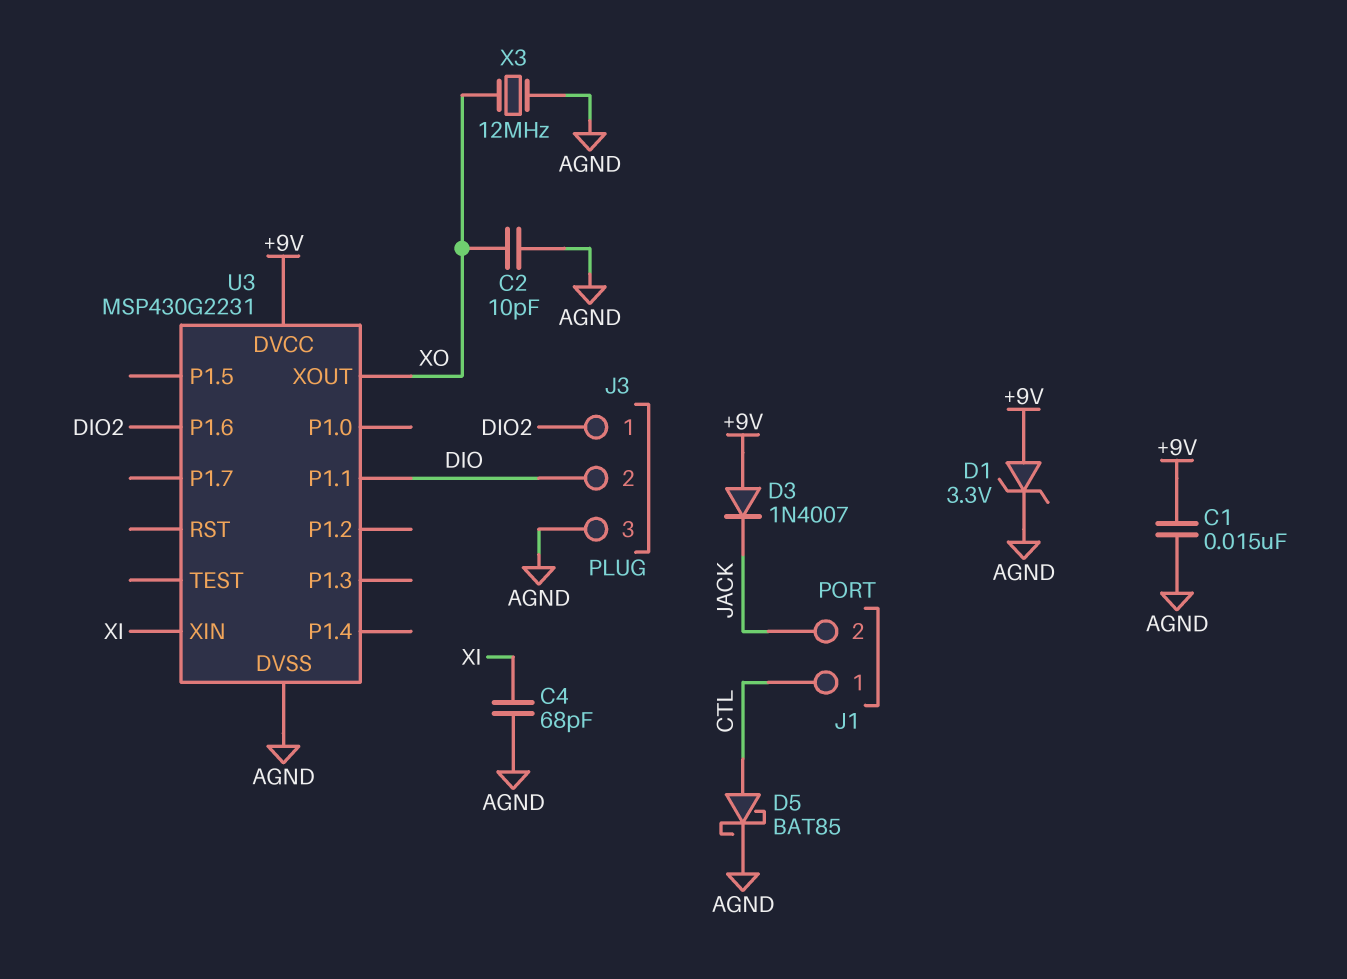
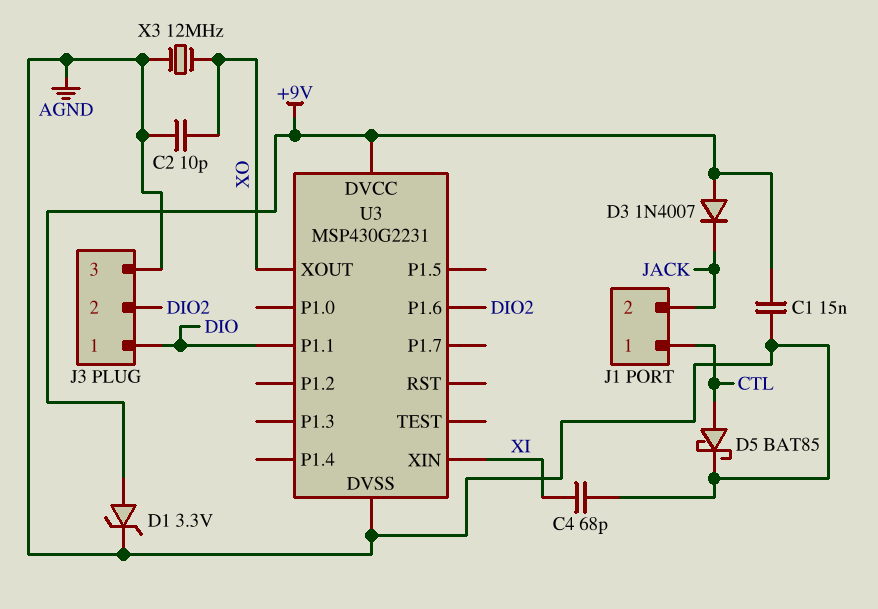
J3 pin 1: DIO2 -> DIO
J3 pin 2: DIO -> DIO2

